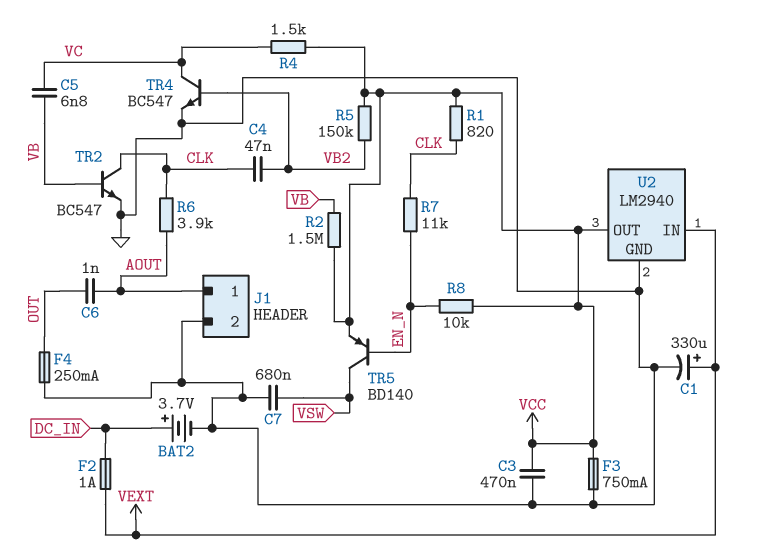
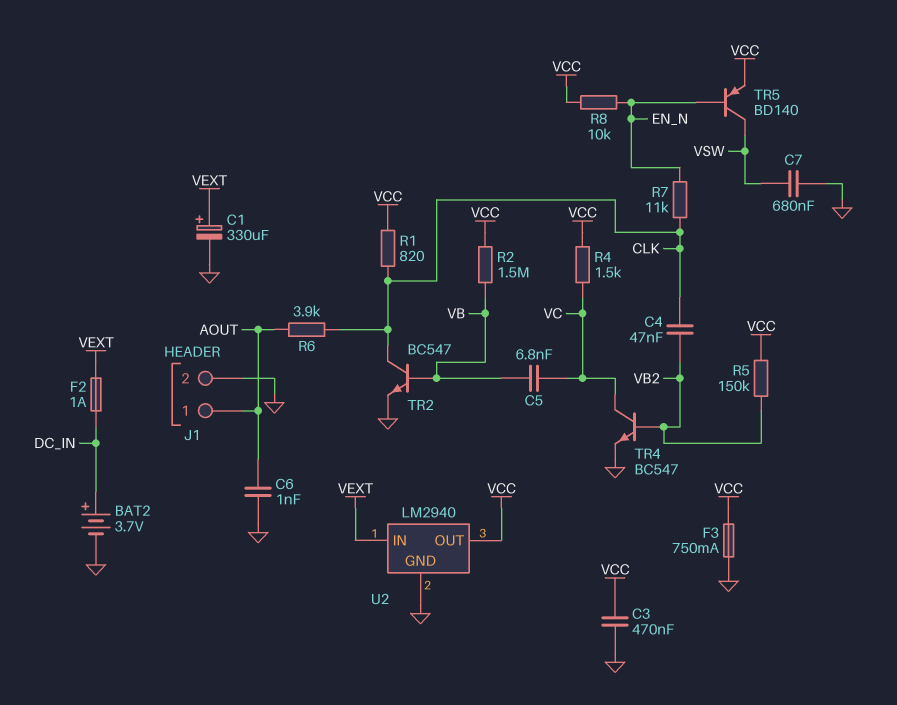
C6: 1nF (AOUT, OUT) -> 1nF (AOUT, GND)
F4: 250mA (GND, OUT) -> none

